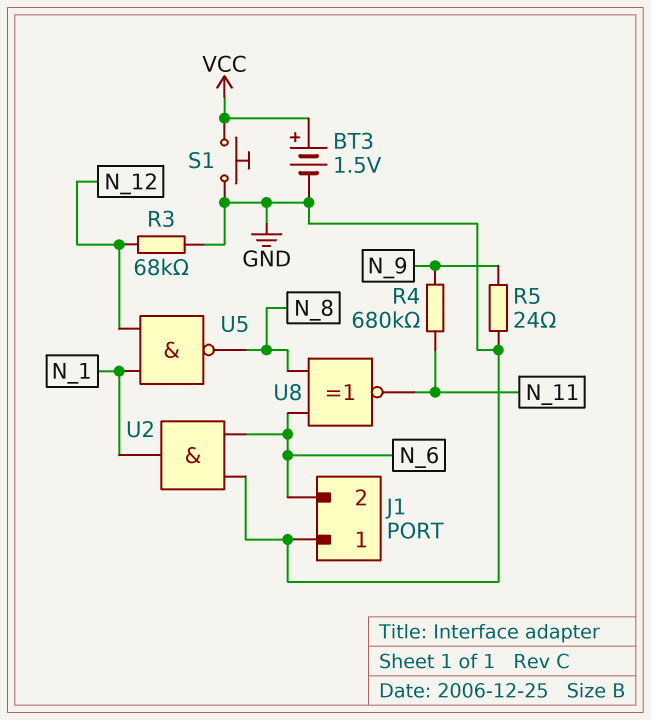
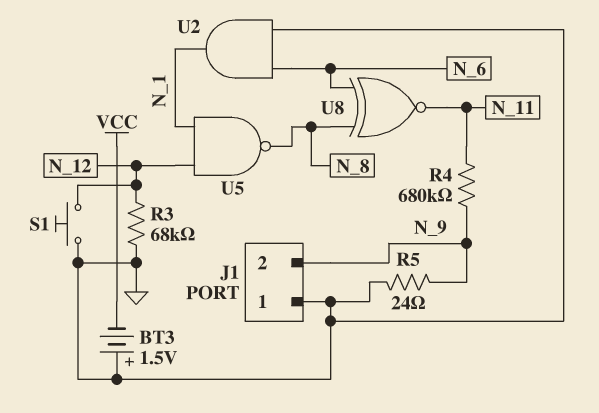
BT3: 1.5V (plus VCC, minus GND) -> 1.5V (plus GND, minus VCC)
J1 pin 2: N_6 -> N_9
S1: button (GND, VCC) -> button (GND, N_12)

